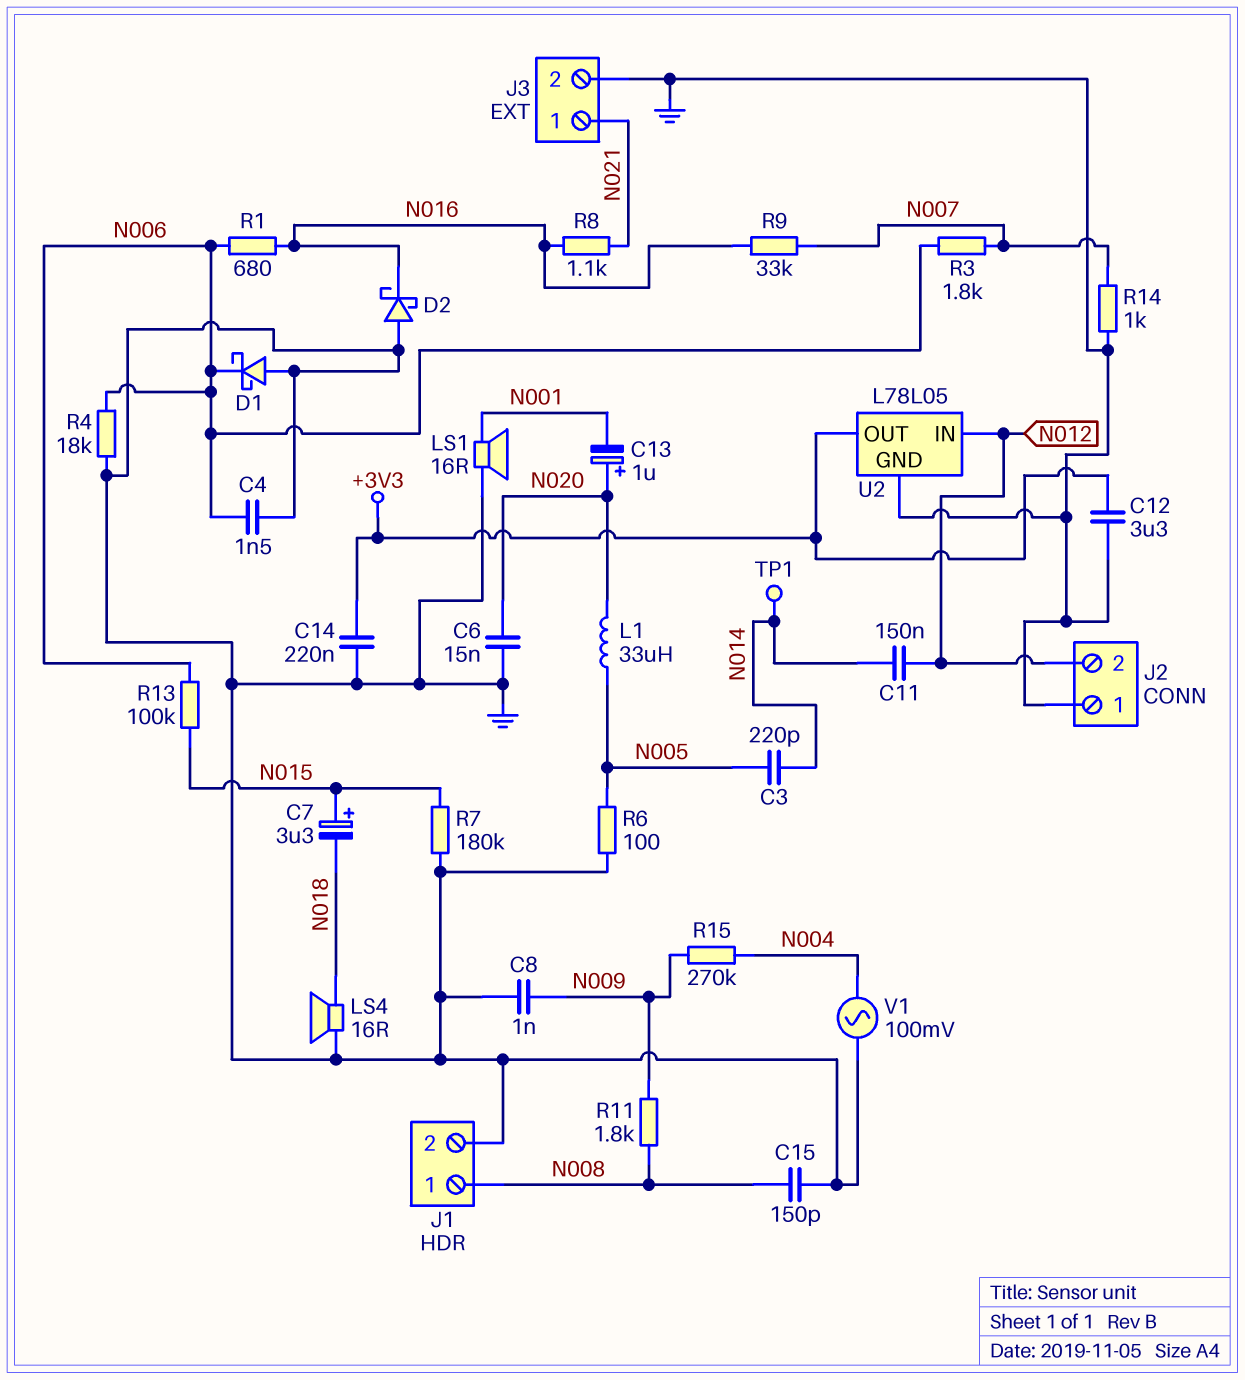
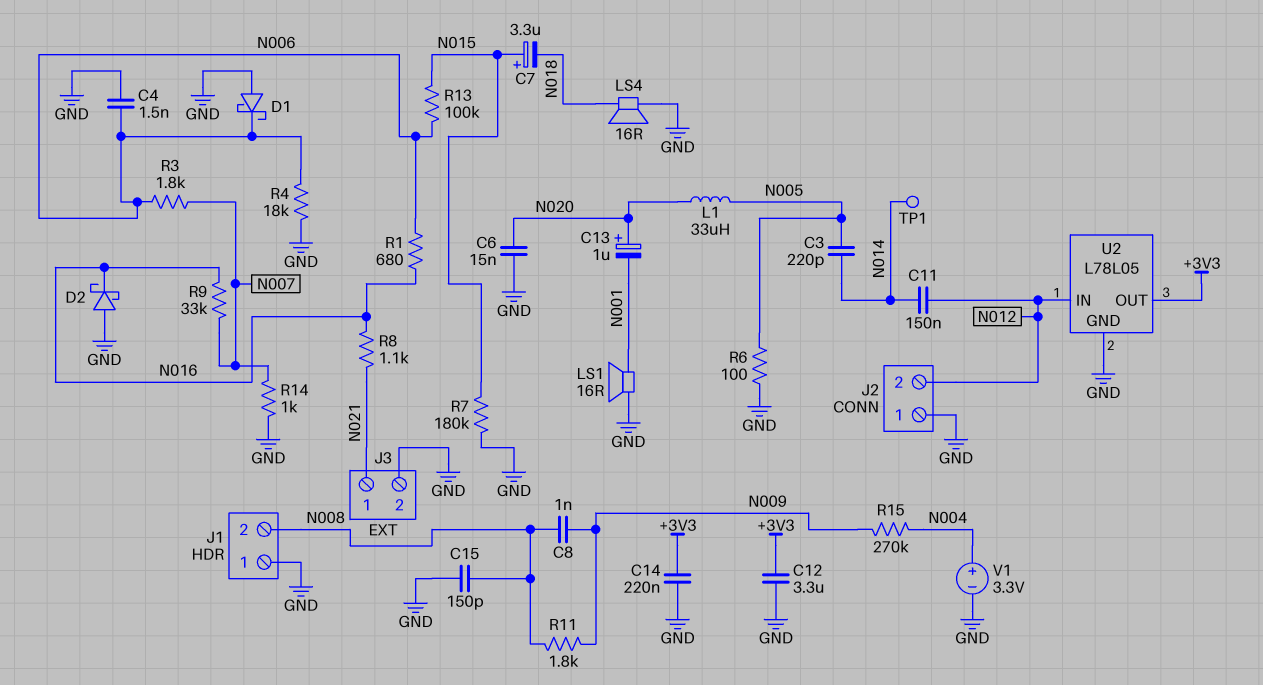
C8: 1nF (GND, N009) -> 1nF (N008, N009)
J1 pin 1: N008 -> GND
J1 pin 2: GND -> N008
V1: AC 100mV (GND, N004) -> 3.3V (plus N004, minus GND)

